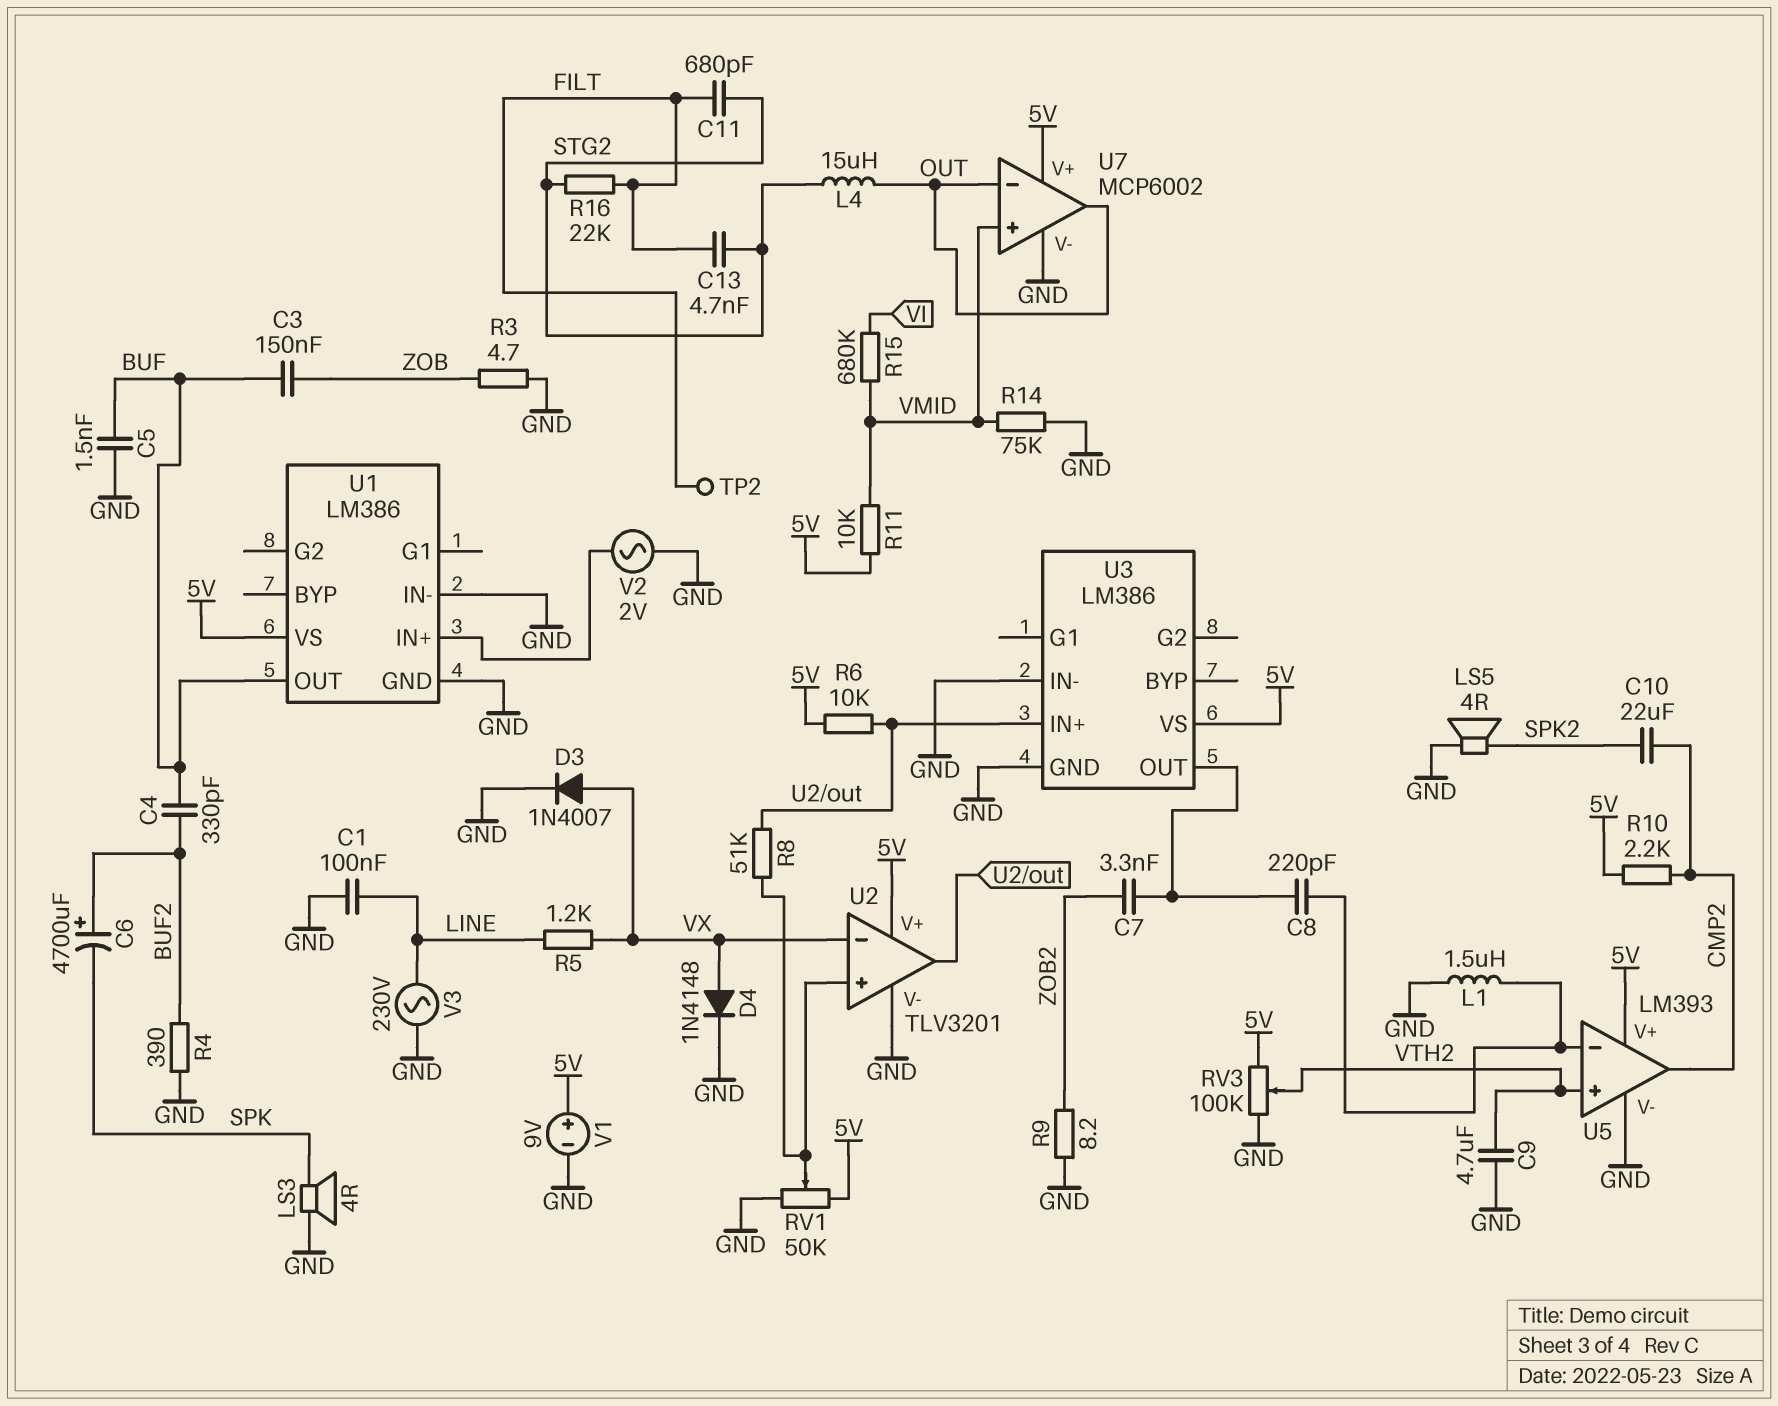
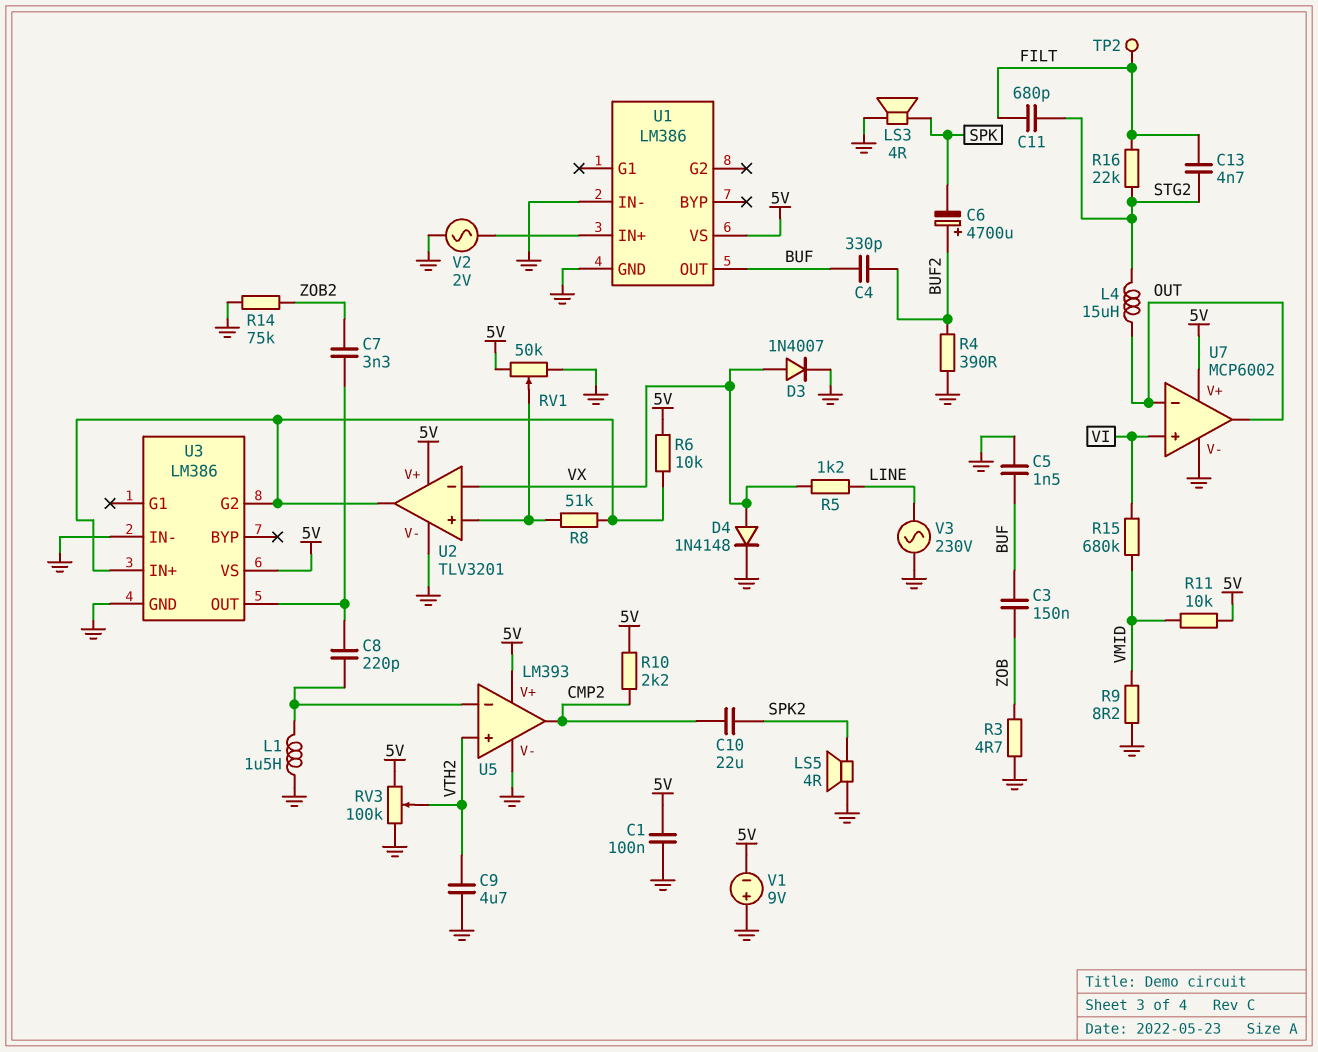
C1: 100nF (GND, LINE) -> 100nF (5V, GND)
R9: 8.2 (GND, ZOB2) -> 8.2 (GND, VMID)
R14: 75k (GND, VMID) -> 75k (GND, ZOB2)
U3 pin G2: none -> U2/out
U7 pin in+: VMID -> VI
V1: 9V (plus 5V, minus GND) -> 9V (plus GND, minus 5V)

